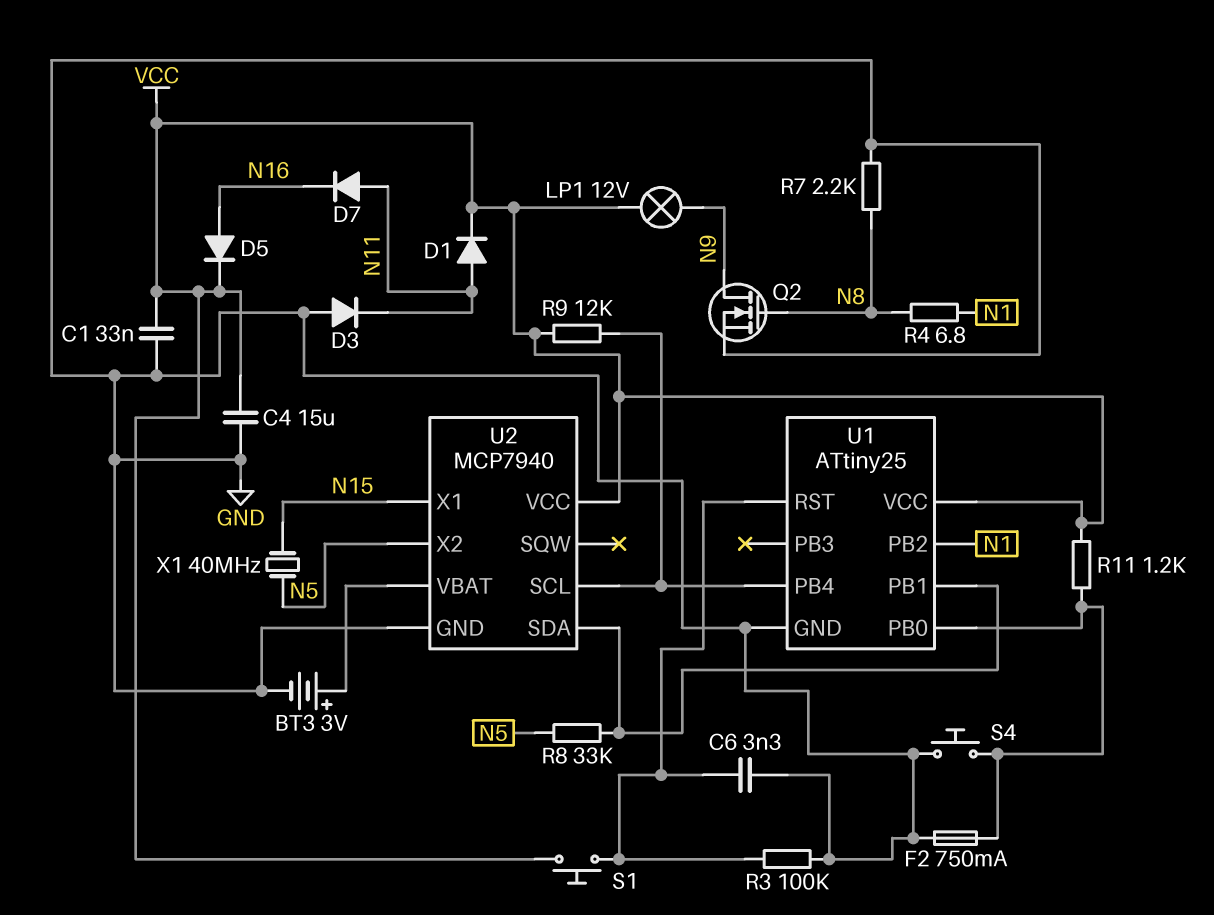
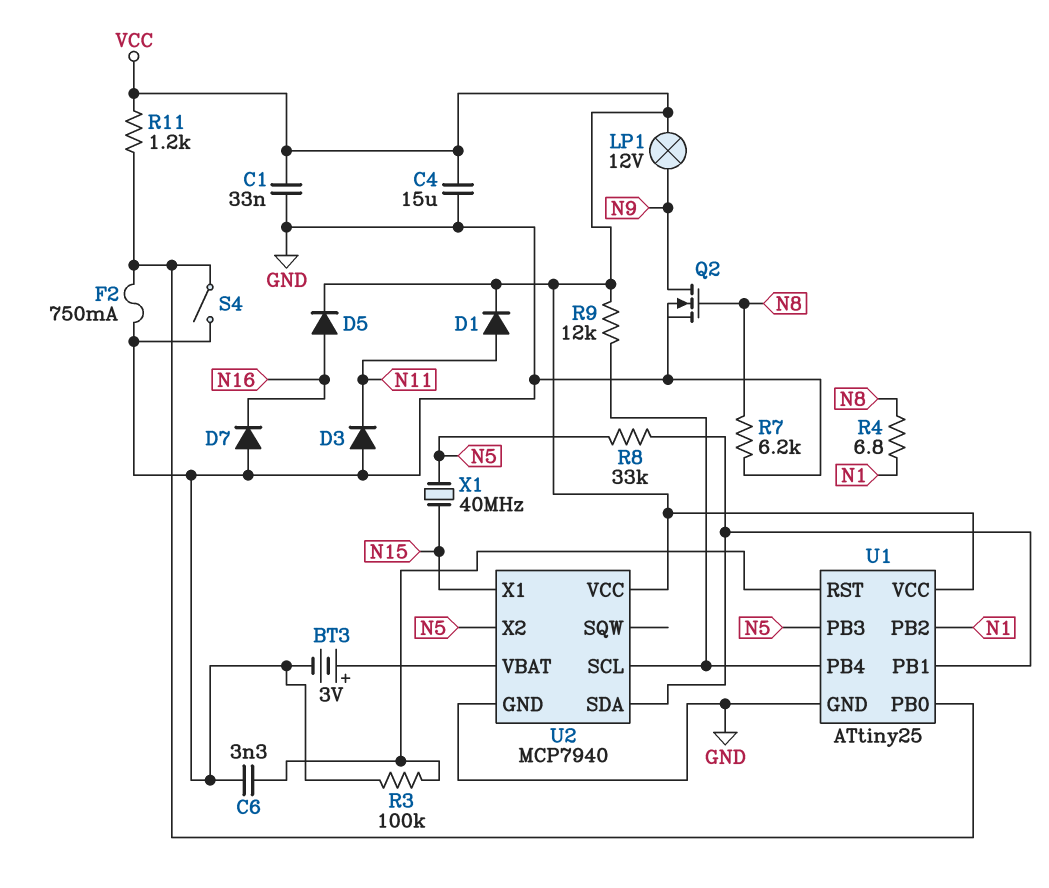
D7: diode (A N11, K N16) -> diode (A GND, K N16)
R7: 2.2k (GND, N8) -> 6.2k (GND, N8)
S1: button (U1/RST, VCC) -> none
S4: button (GND, U1/PB0) -> switch (GND, U1/PB0)
U1 pin PB3: none -> N5

